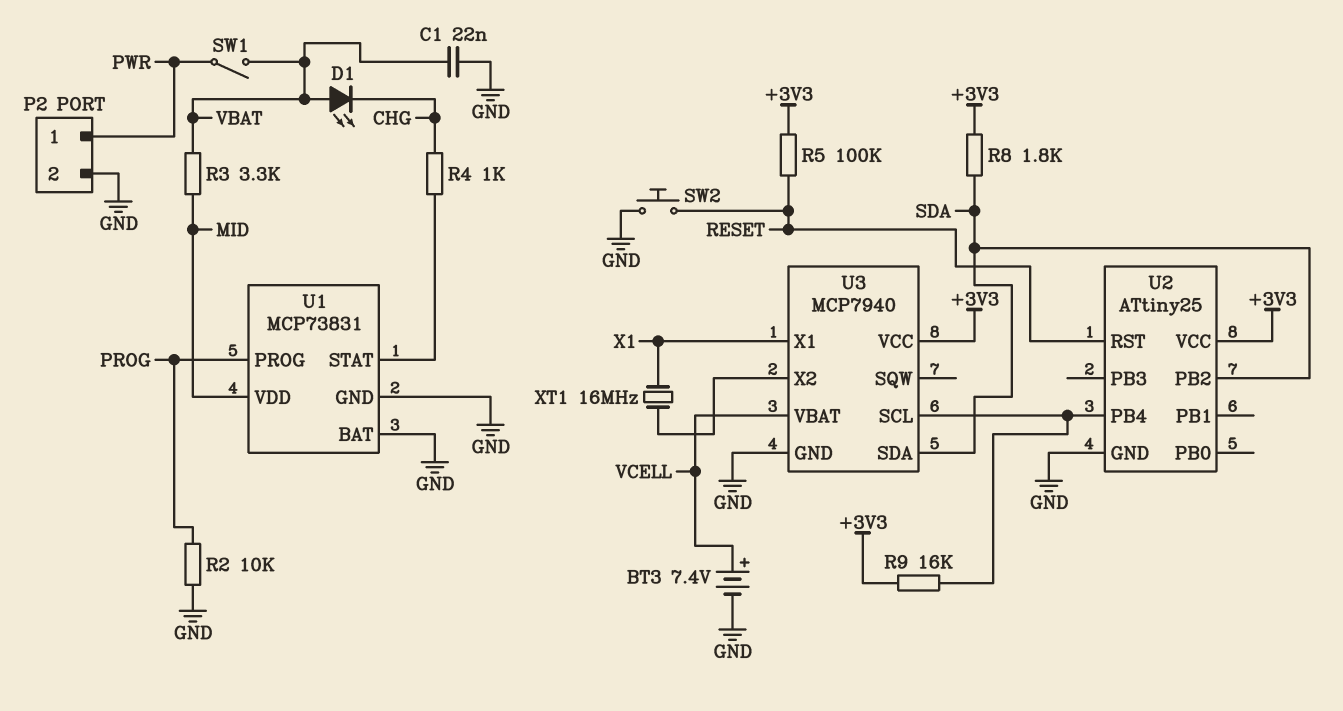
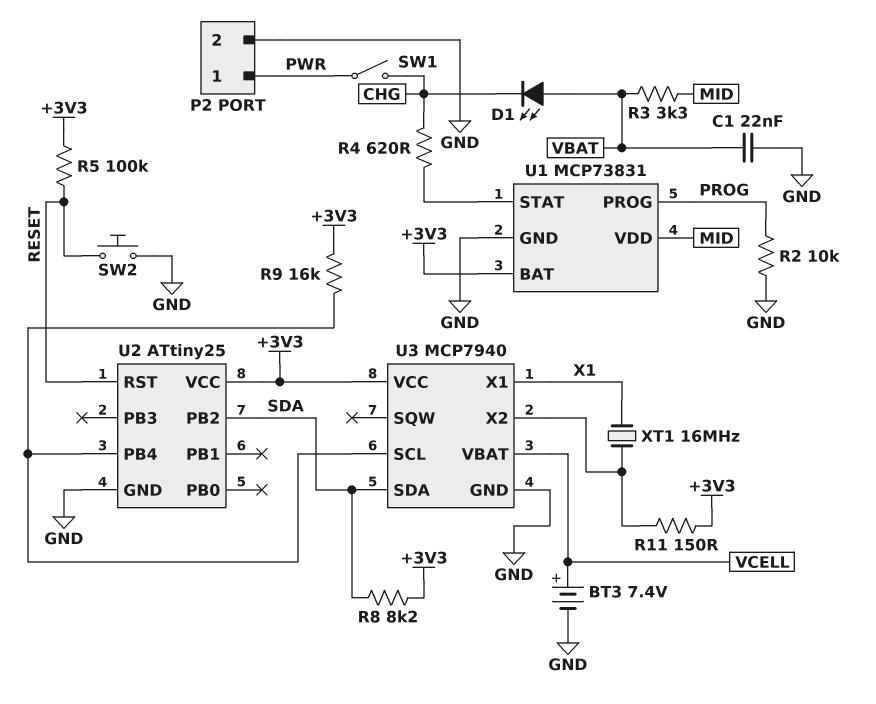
R4: 1k (CHG, U1/STAT) -> 620 (CHG, U1/STAT)
R8: 1.8k (+3V3, SDA) -> 8.2k (+3V3, SDA)
R11: none -> 150 (+3V3, U3/X2)
SW1: switch (PWR, VBAT) -> switch (CHG, PWR)
U1 pin BAT: GND -> +3V3

